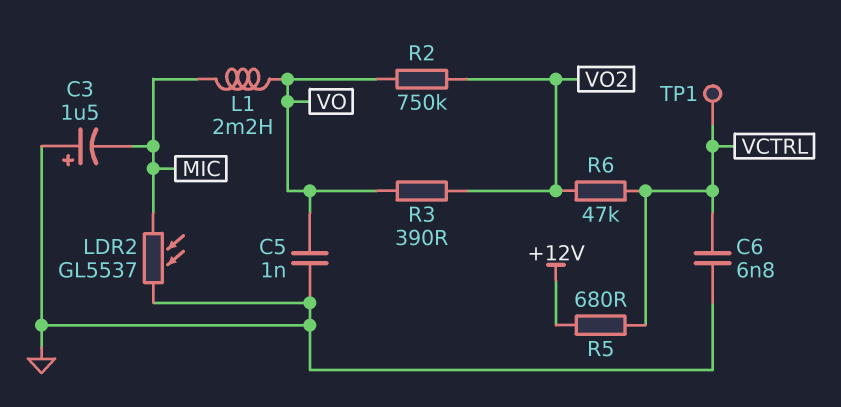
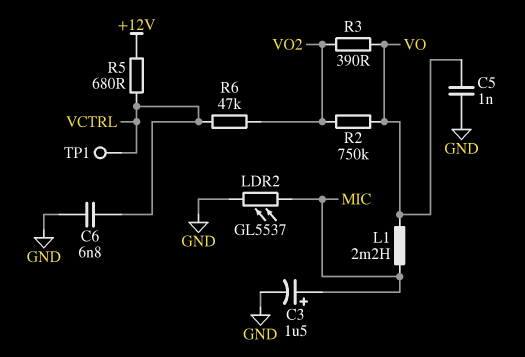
C3: 1.5uF (plus GND, minus MIC) -> 1.5uF (plus MIC, minus GND)

